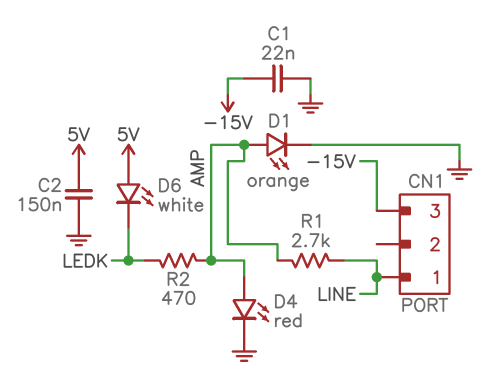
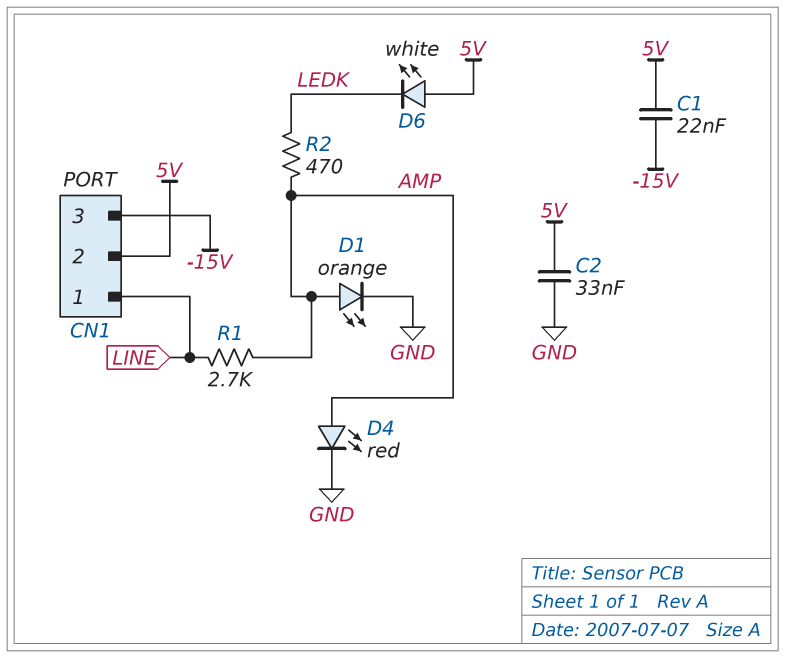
C1: 22nF (-15V, GND) -> 22nF (-15V, 5V)
C2: 150nF (5V, GND) -> 33nF (5V, GND)
CN1 pin 2: none -> 5V

